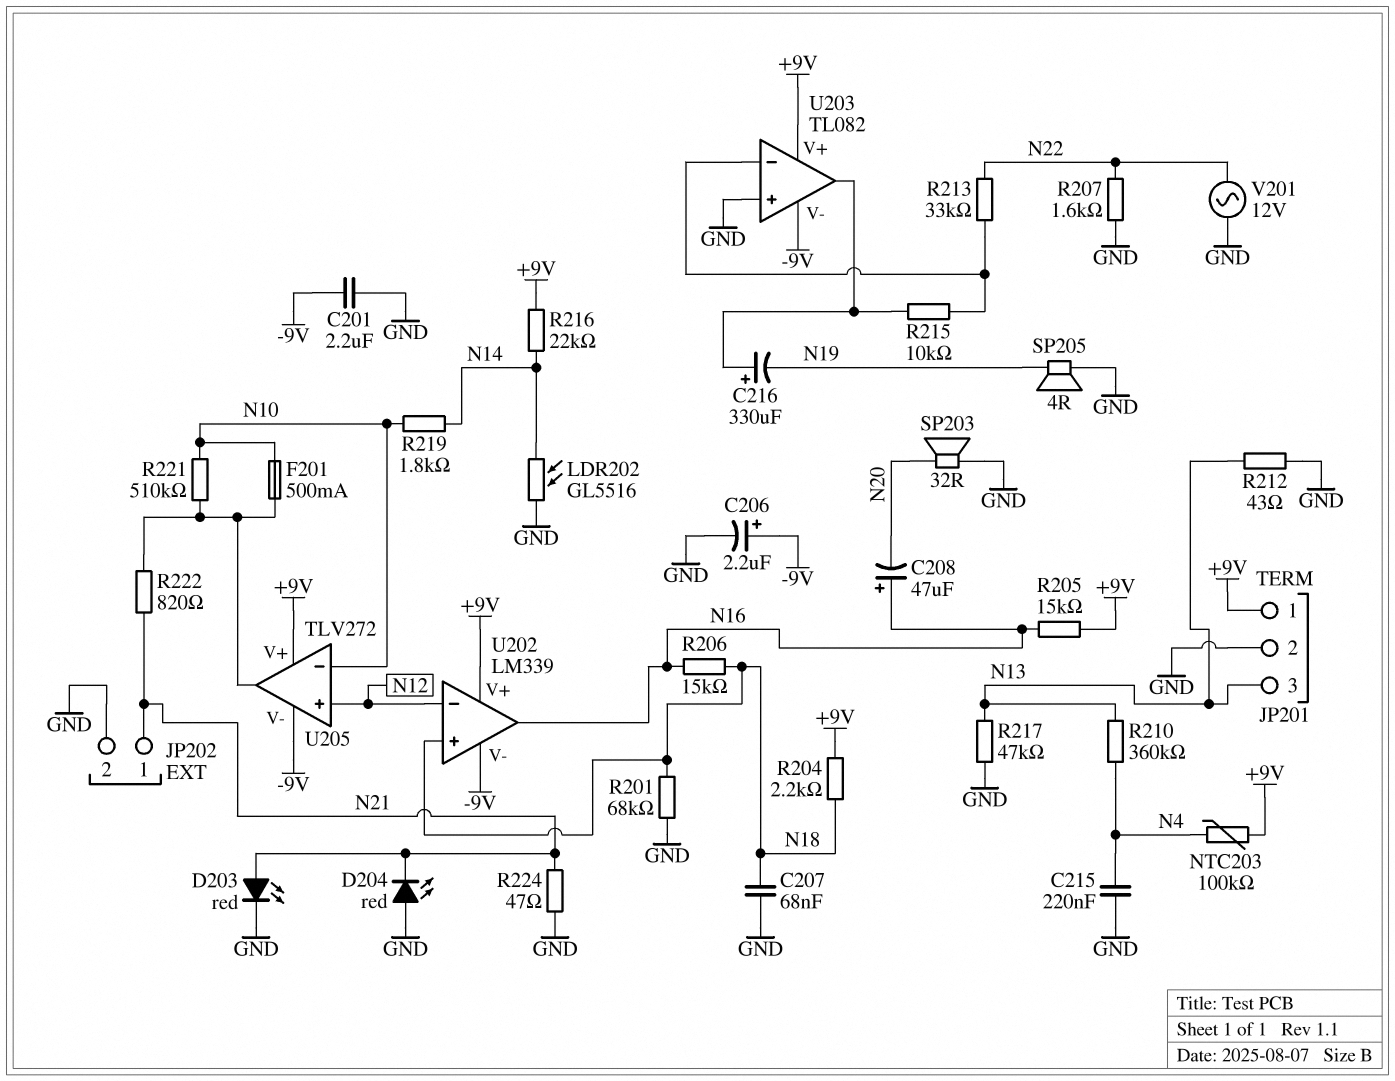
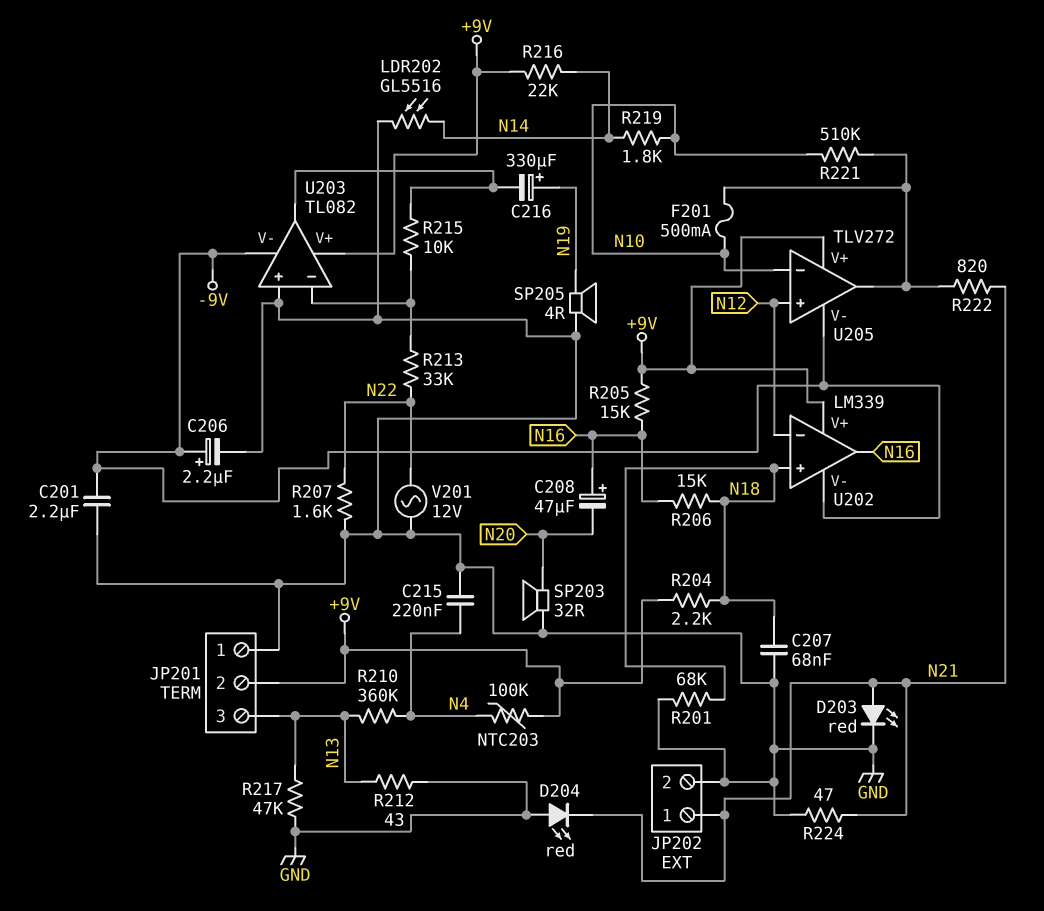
C216: 330uF (plus U203/out, minus N19) -> 330uF (plus N19, minus U203/out)
JP201 pin 1: +9V -> GND
JP201 pin 2: GND -> +9V

